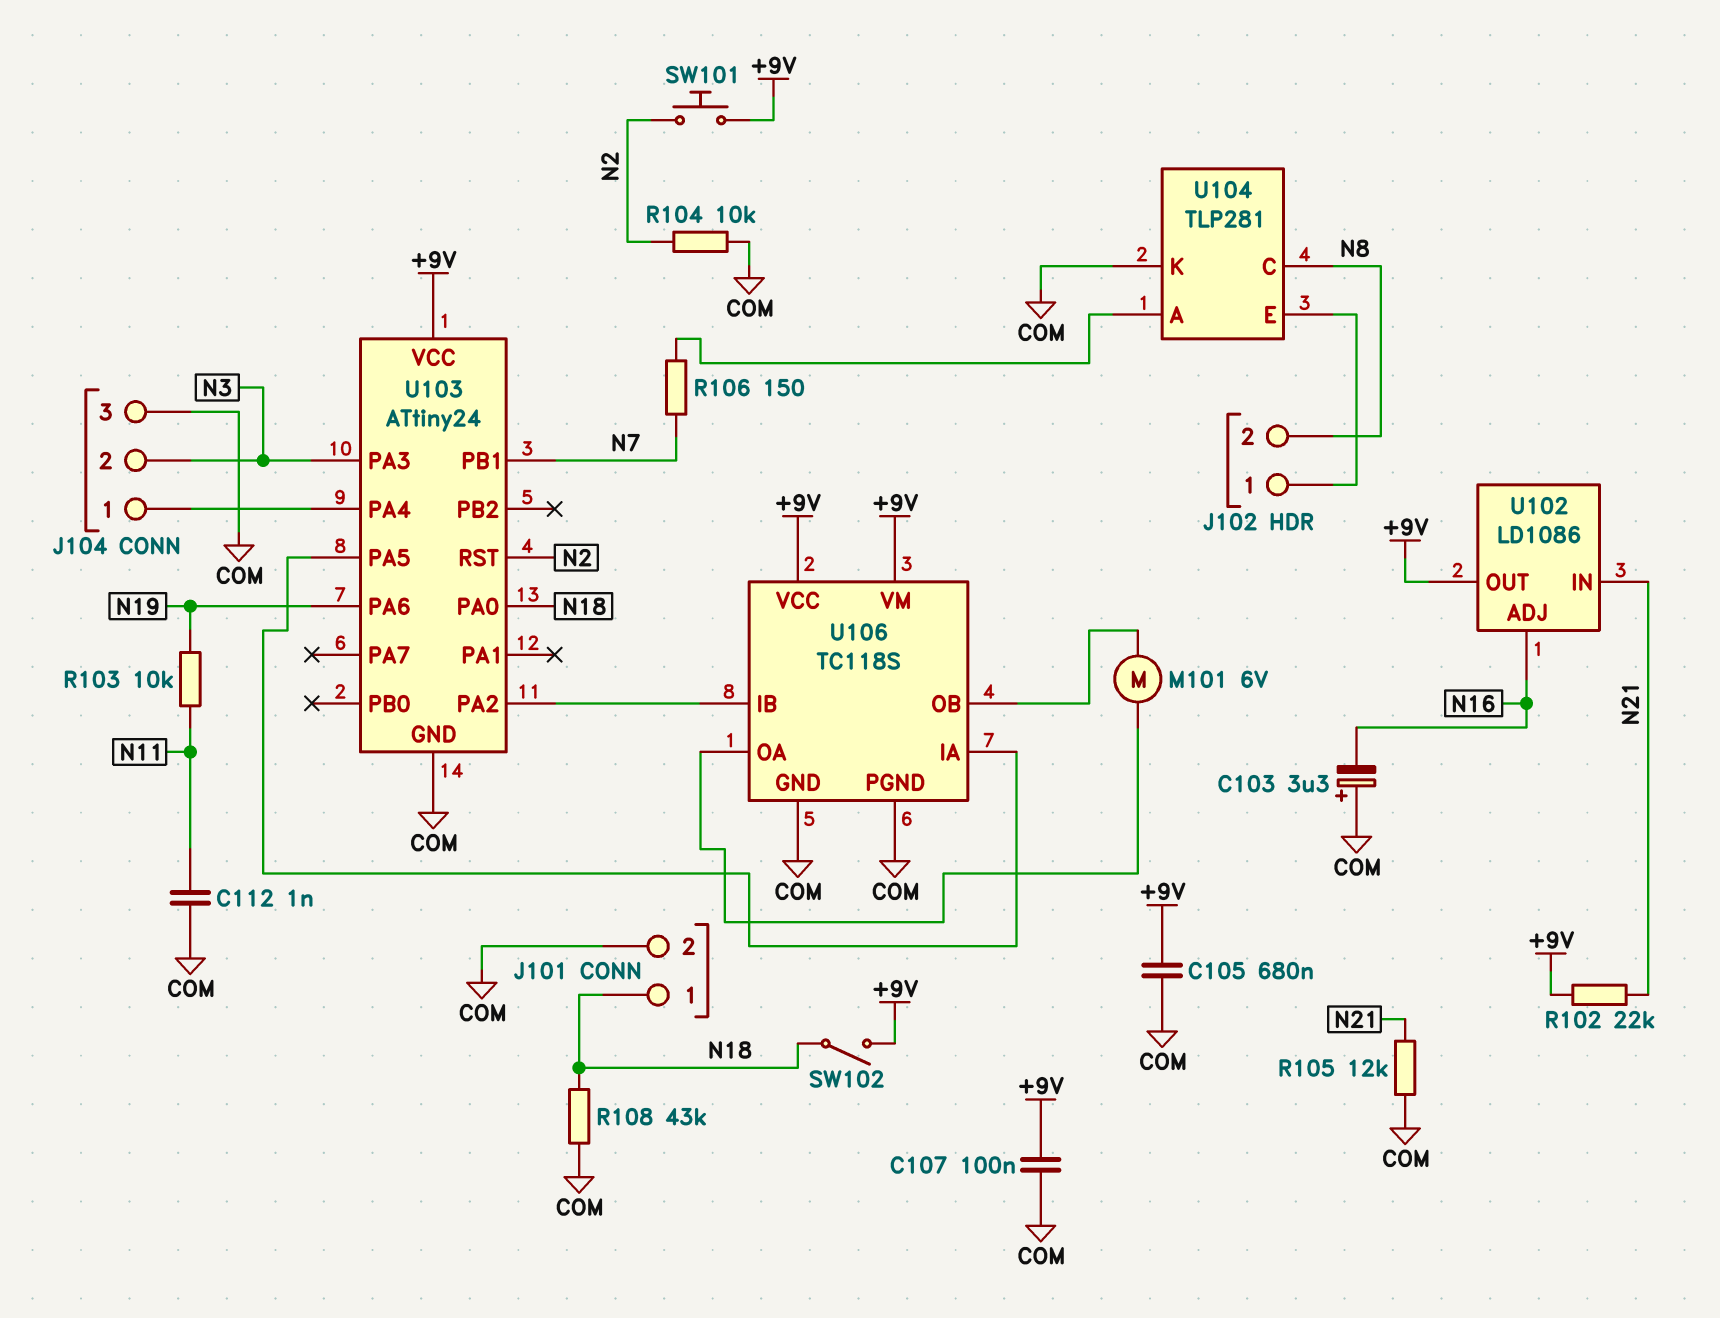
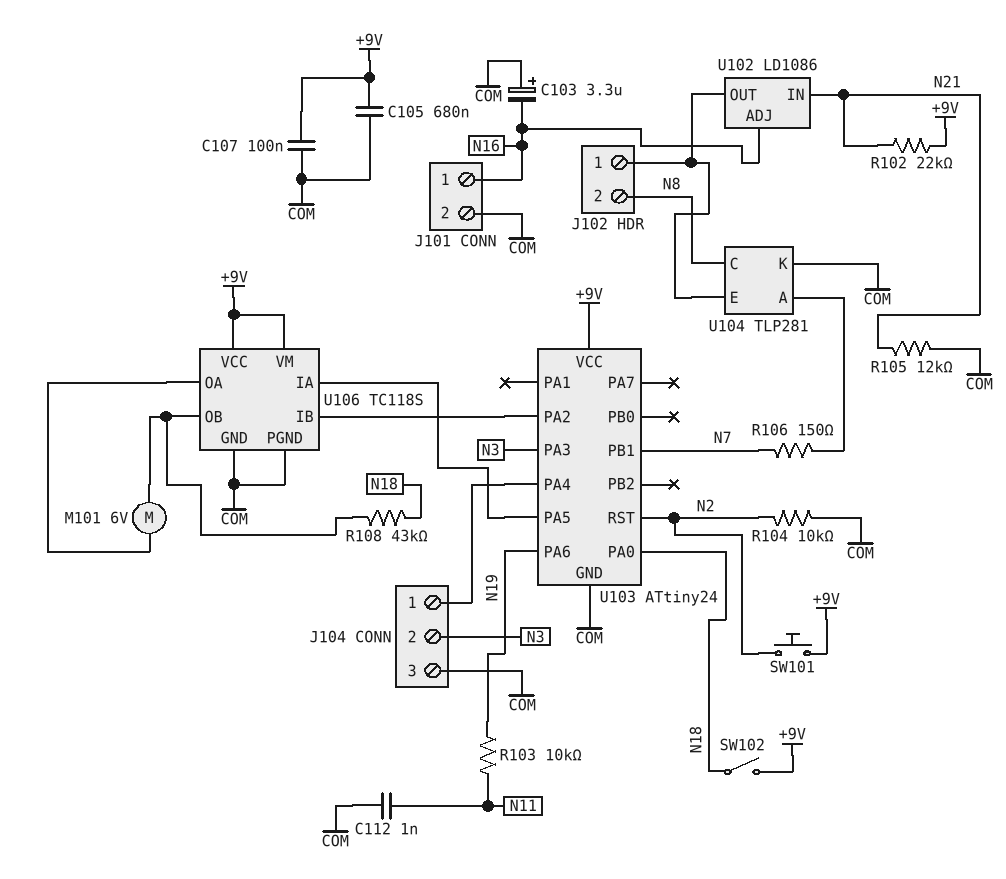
J101 pin 1: N18 -> N16
R108: 43k (COM, N18) -> 43k (N18, U106/OB)
U102 pin OUT: +9V -> J102/1

